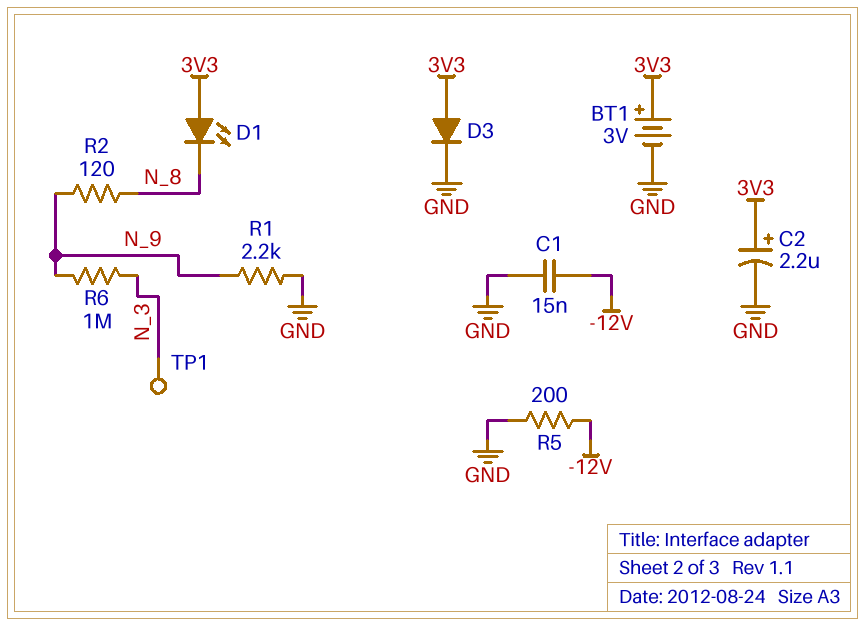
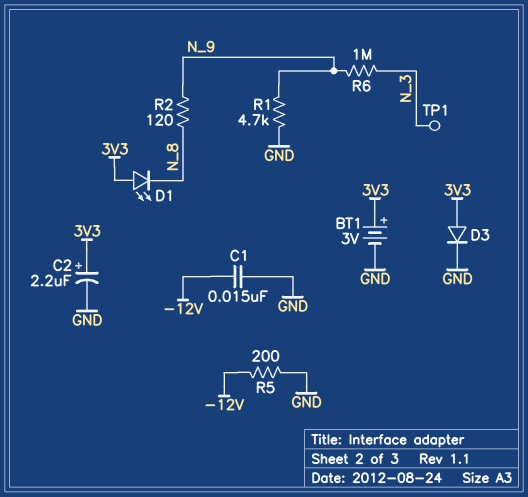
R1: 2.2k (GND, N_9) -> 4.7k (GND, N_9)

